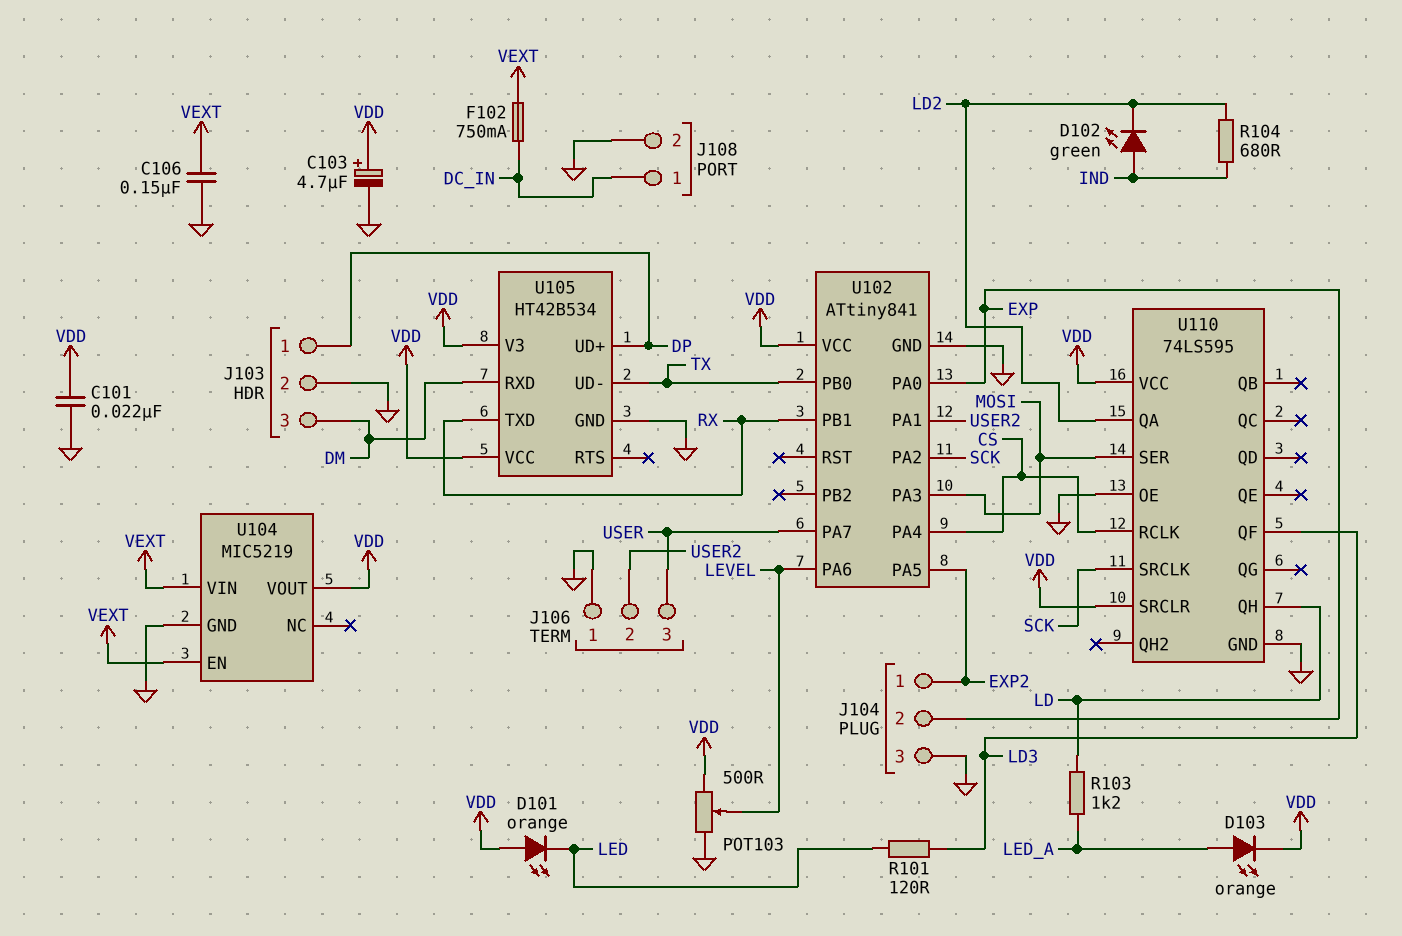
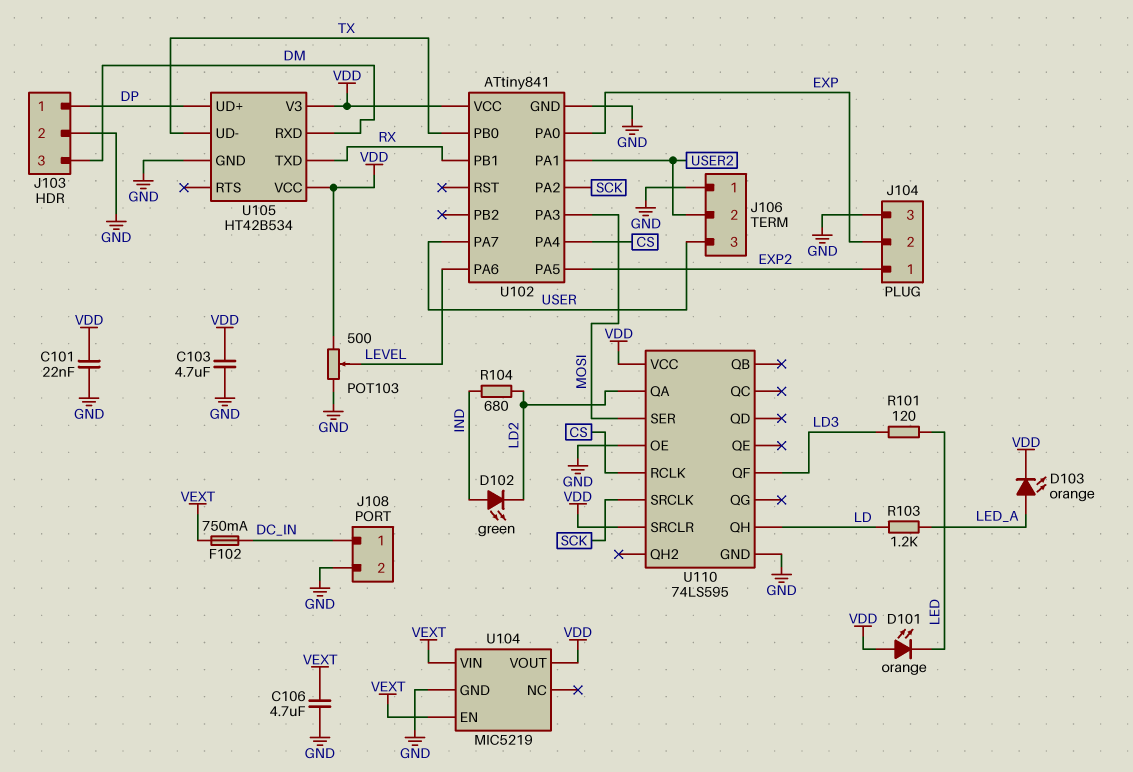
C103: 4.7uF (plus VDD, minus GND) -> 4.7uF (GND, VDD)
C106: 150nF (GND, VEXT) -> 4.7uF (GND, VEXT)

